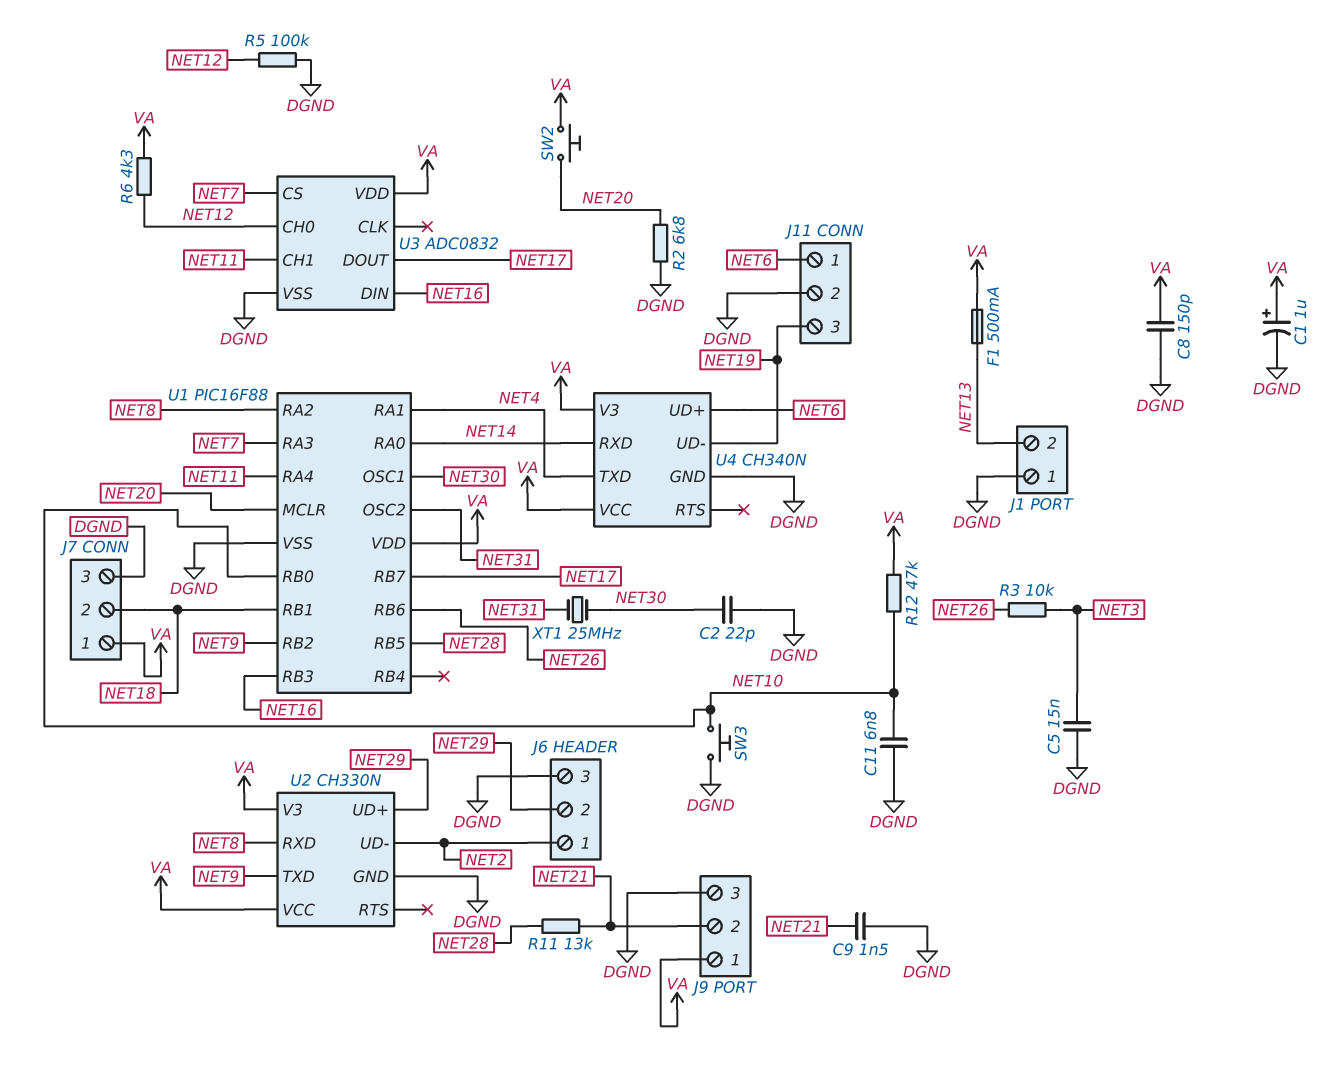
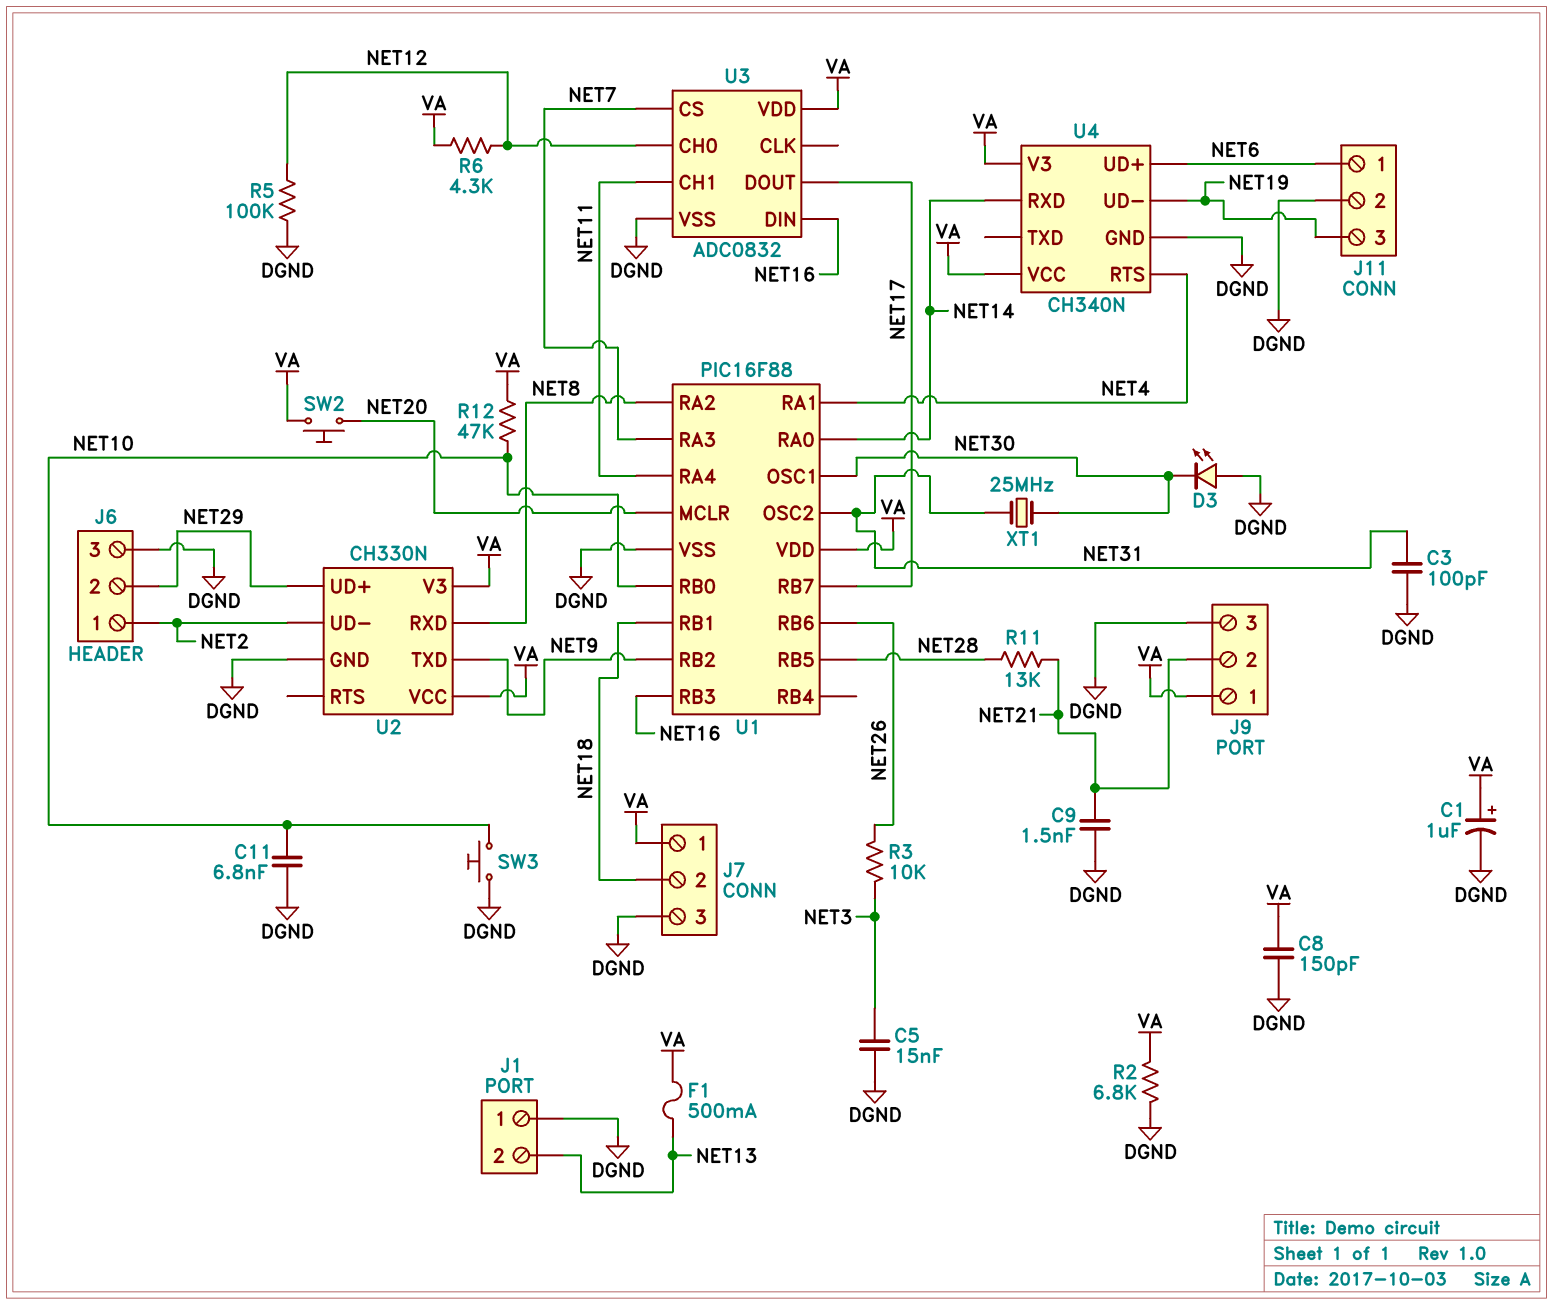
C2: 22pF (DGND, NET30) -> none
C3: none -> 100pF (DGND, NET31)
D3: none -> LED (A DGND, K NET30)
R2: 6.8k (DGND, NET20) -> 6.8k (DGND, VA)
U4 pin RTS: none -> NET4
U4 pin TXD: NET4 -> none

